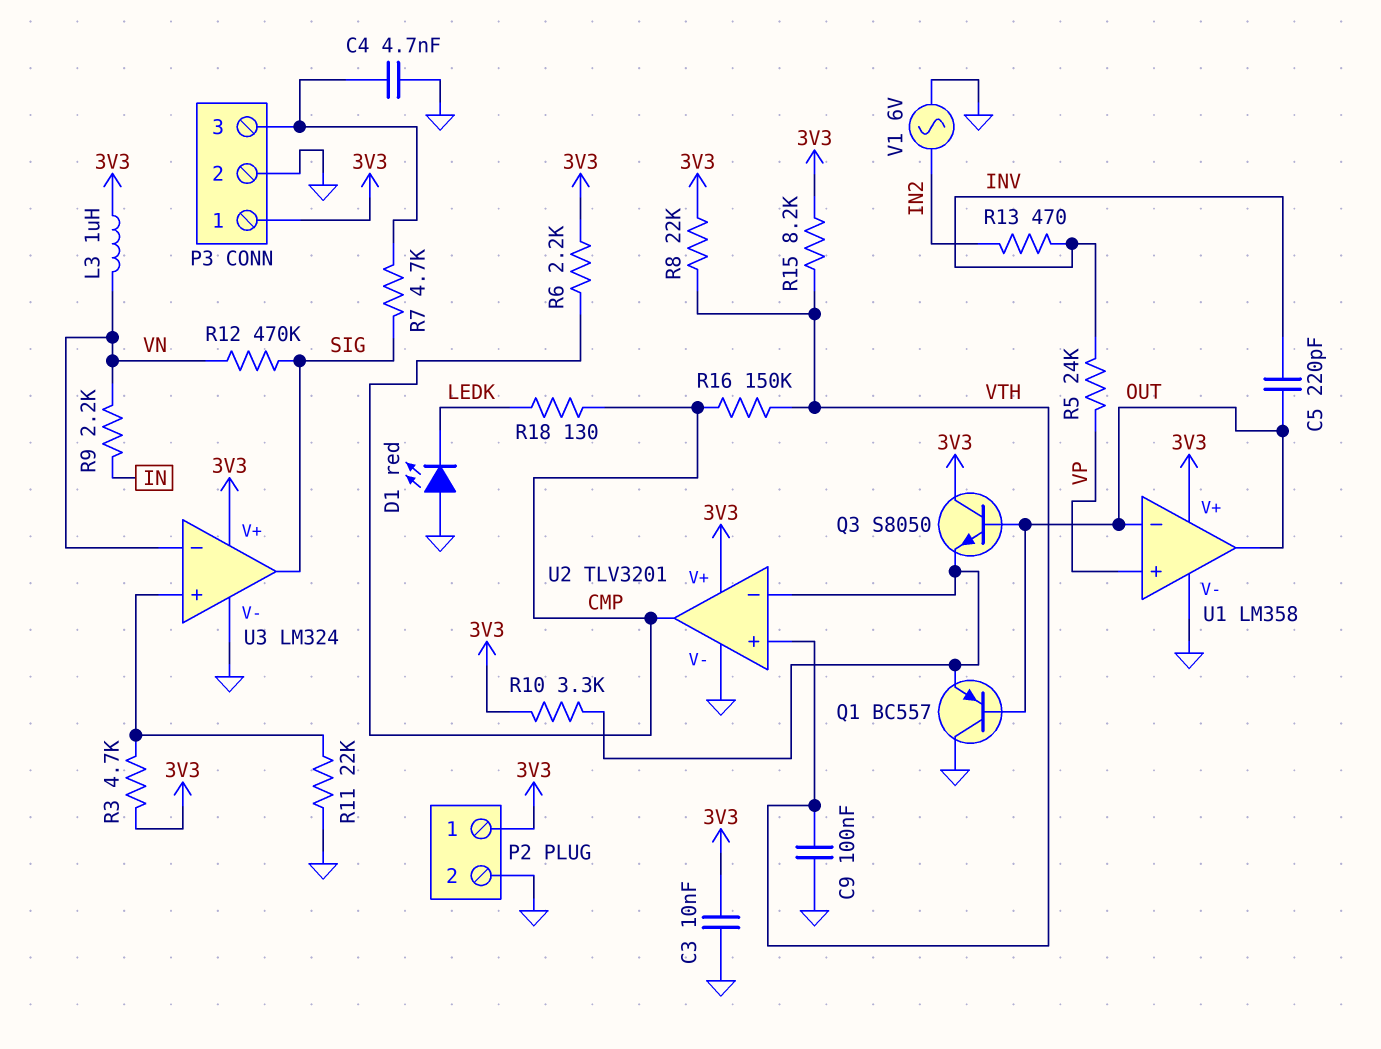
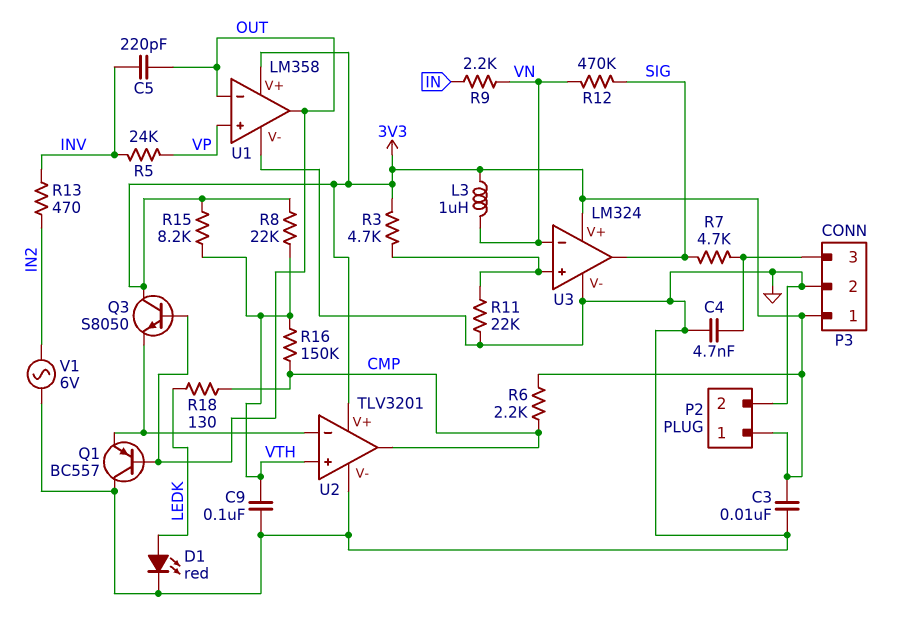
D1: LED red (A GND, K LEDK) -> LED red (A LEDK, K GND)
R10: 3.3k (3V3, U2/in-) -> none

